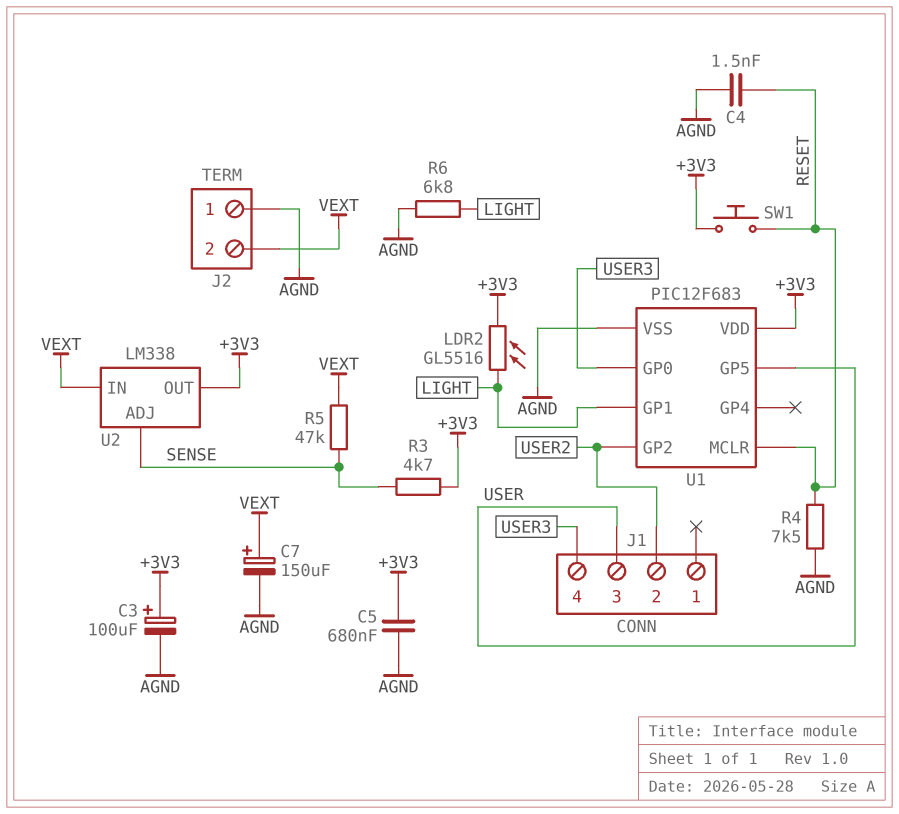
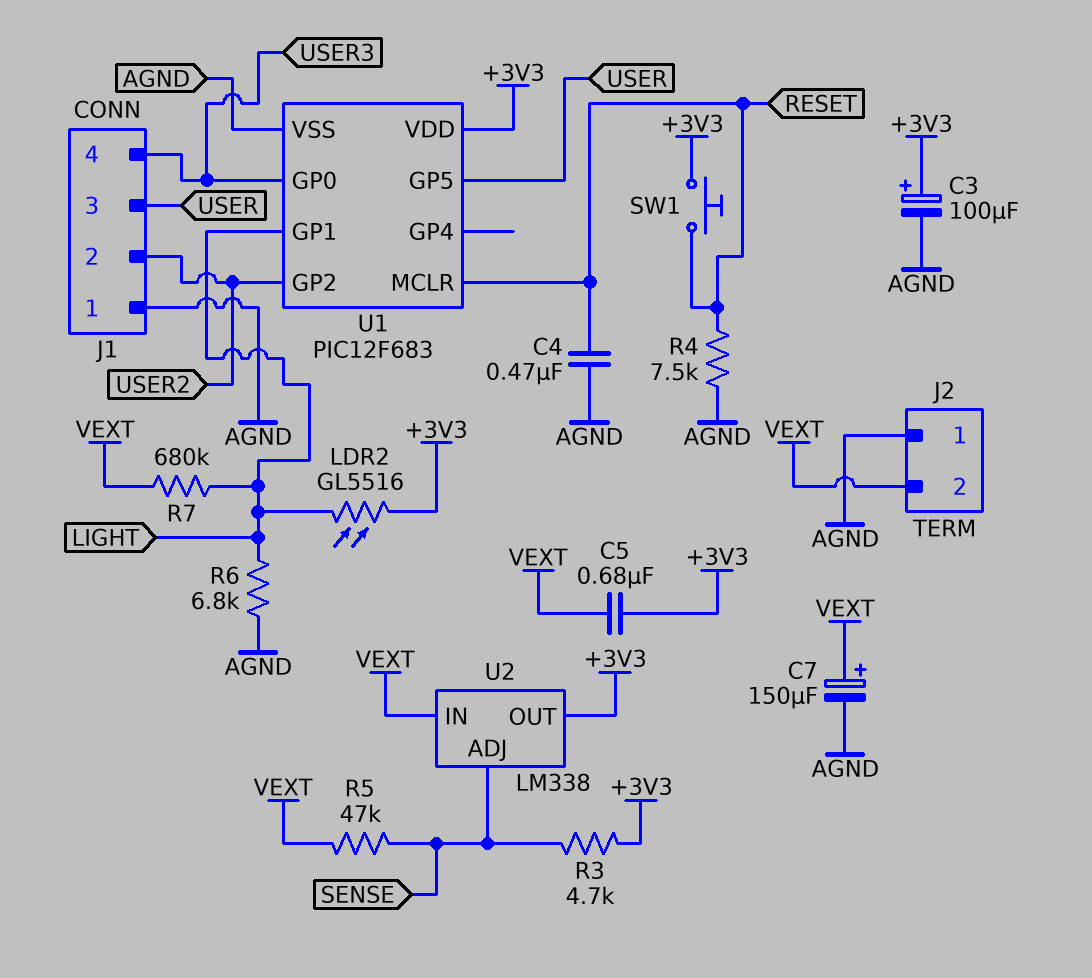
C4: 1.5nF (AGND, RESET) -> 470nF (AGND, RESET)
C5: 680nF (+3V3, AGND) -> 680nF (+3V3, VEXT)
J1 pin 1: none -> AGND
R7: none -> 680k (LIGHT, VEXT)

